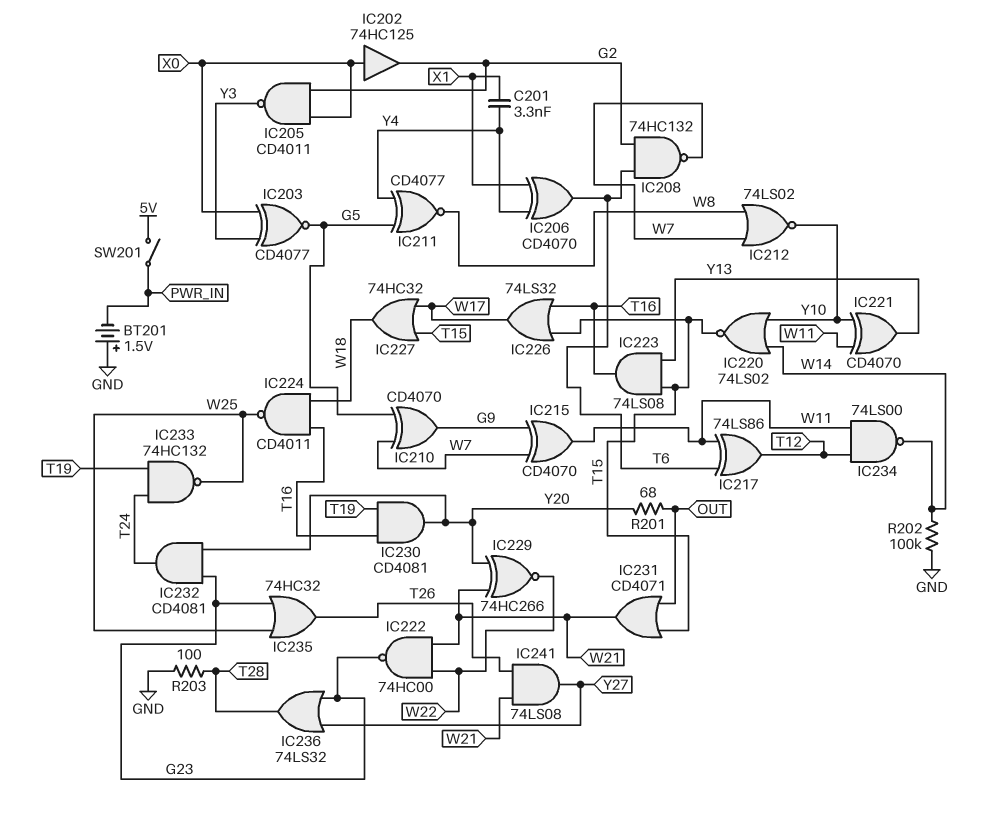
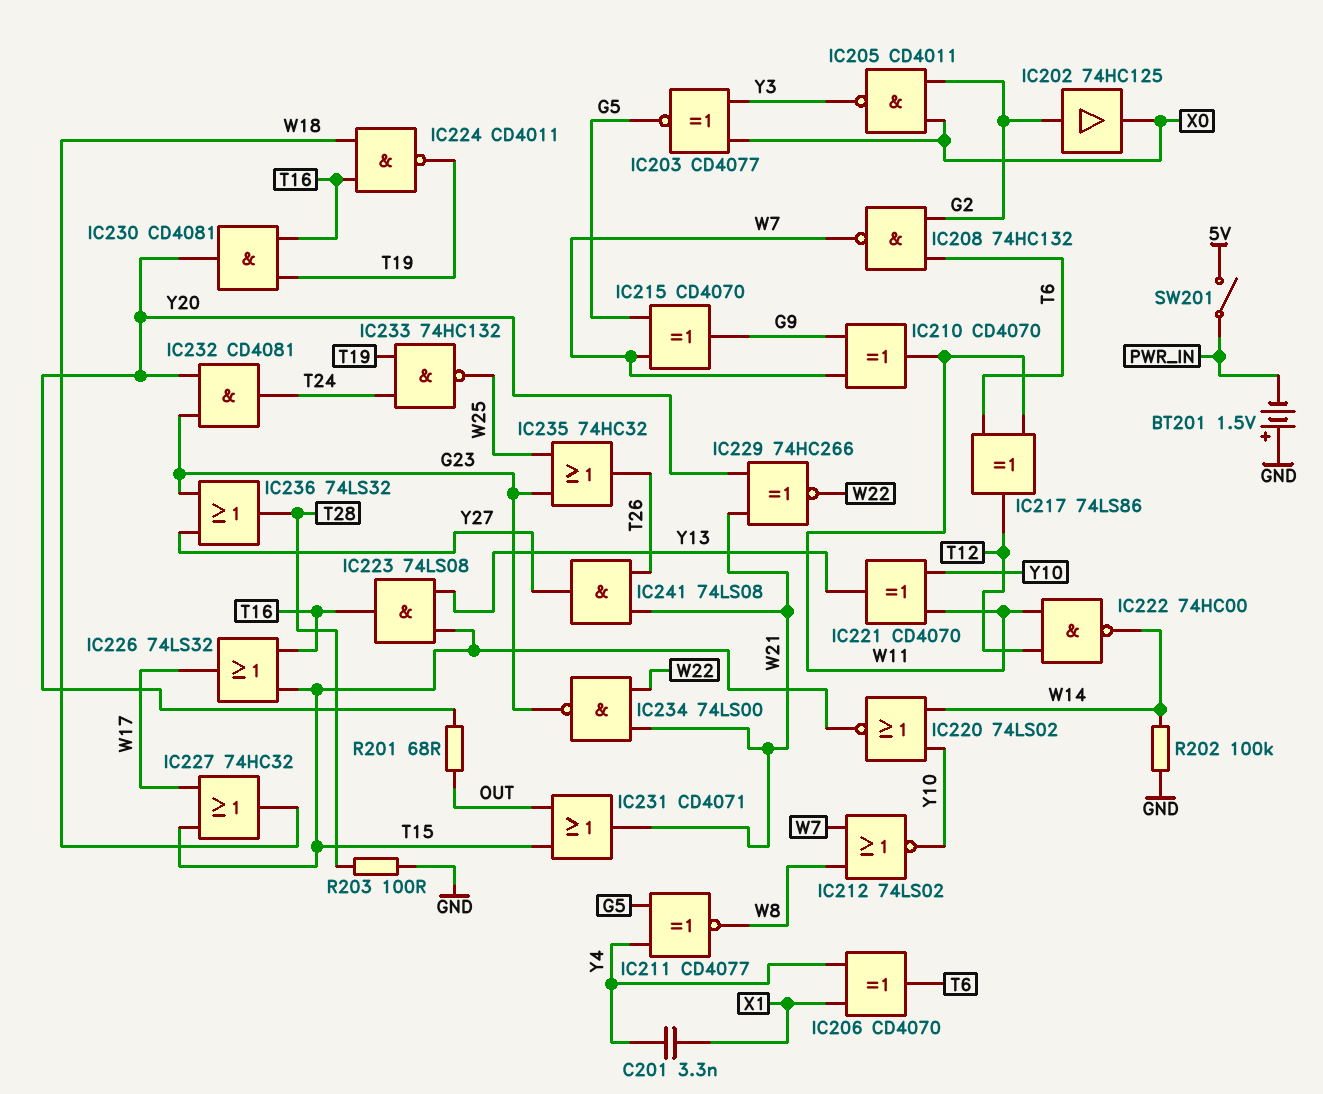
IC202: buffer 74HC125 (in X0, out G2) -> buffer 74HC125 (in G2, out X0)
IC210: XOR CD4070 (in G5, in W7, out G9) -> XOR CD4070 (in G9, in W7, out W11)
IC215: XOR CD4070 (in G9, in W7, out W11) -> XOR CD4070 (in G5, in W7, out G9)
IC222: NAND 74HC00 (in W21, in W22, out G23) -> NAND 74HC00 (in T12, in W11, out W14)
IC224: NAND CD4011 (in T16, in W18, out W25) -> NAND CD4011 (in T16, in W18, out T19)
IC234: NAND 74LS00 (in T12, in W11, out W14) -> NAND 74LS00 (in W21, in W22, out G23)

